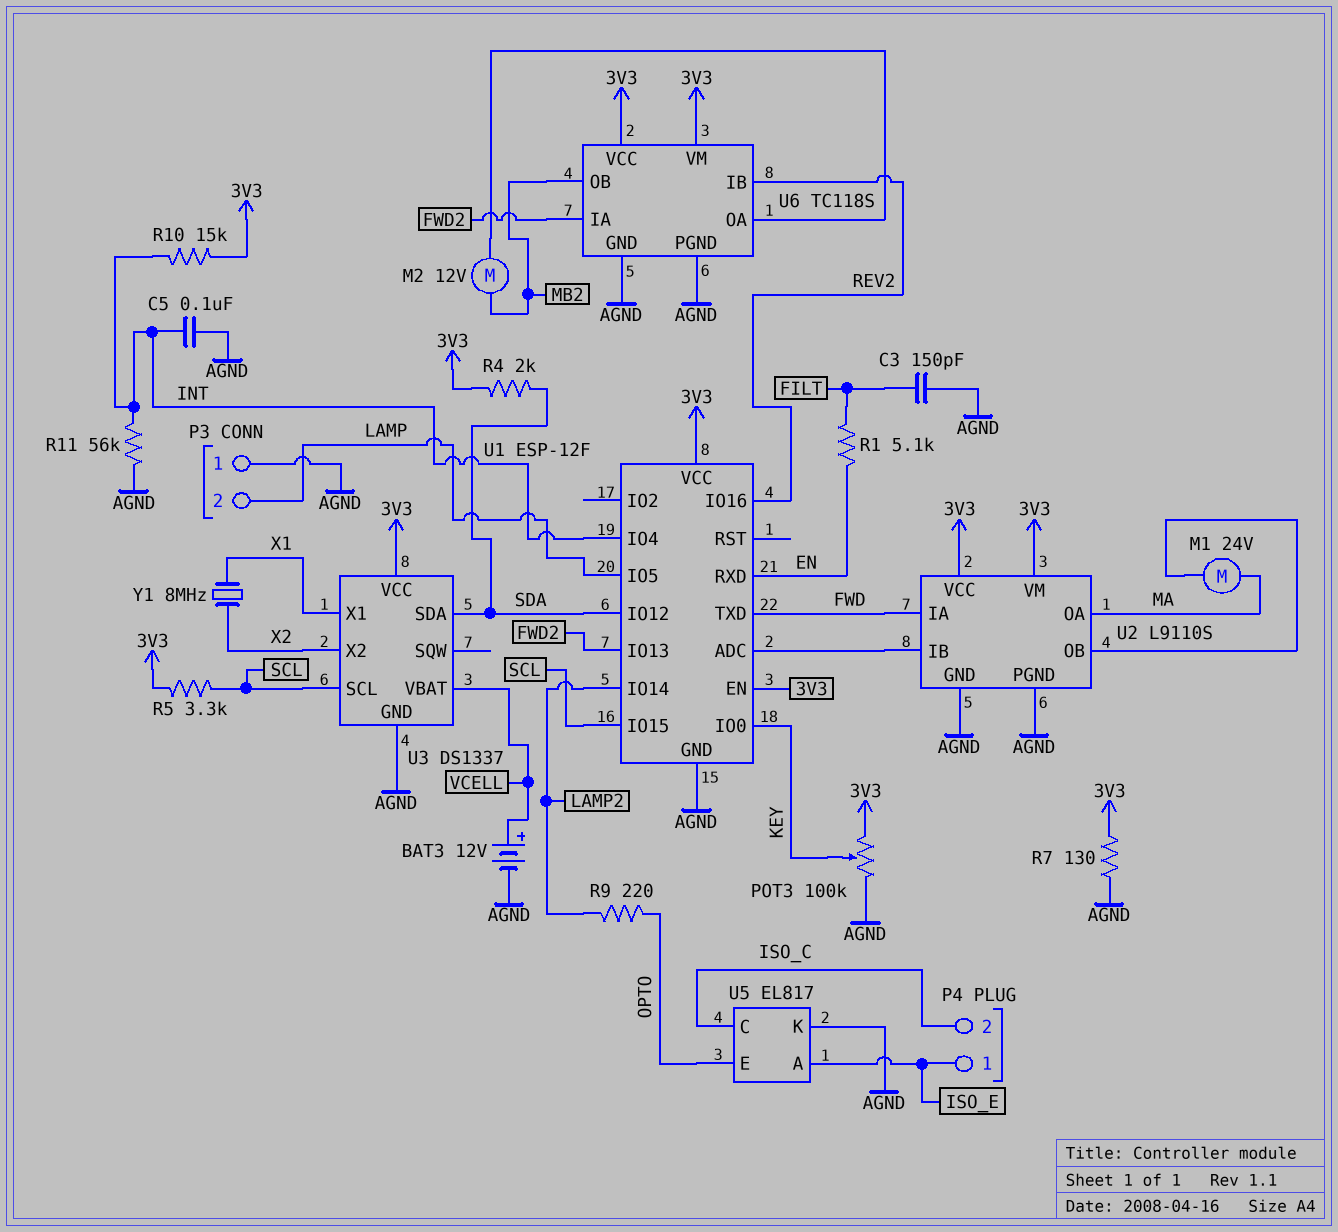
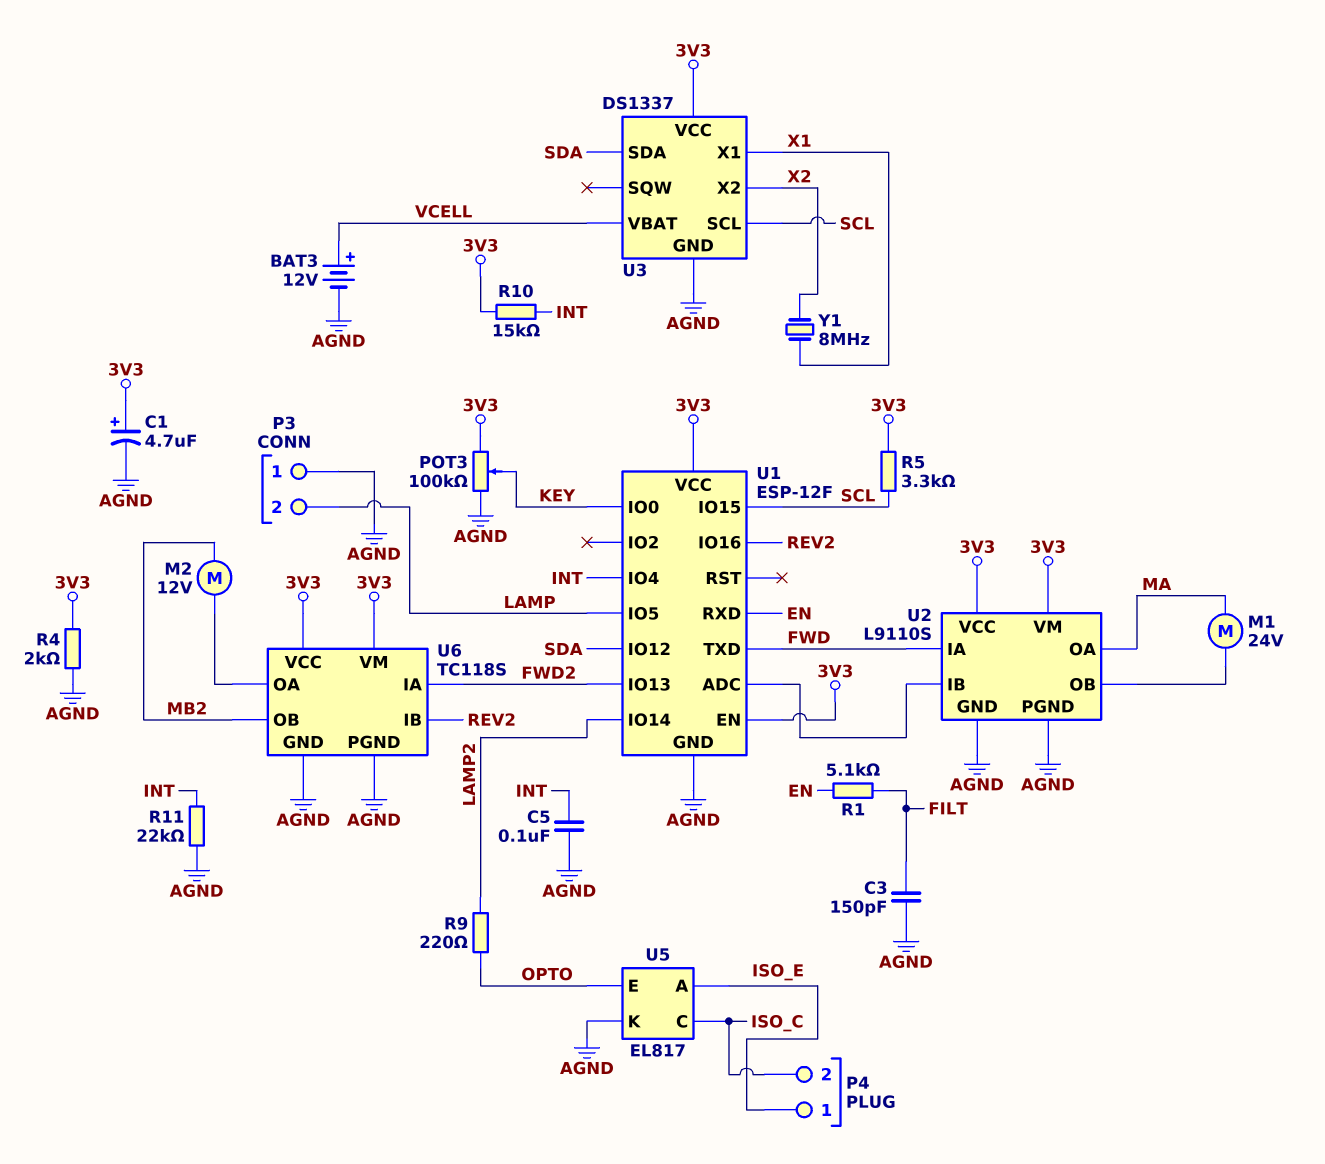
C1: none -> 4.7uF (plus 3V3, minus AGND)
R4: 2k (3V3, SDA) -> 2k (3V3, AGND)
R7: 130 (3V3, AGND) -> none
R11: 56k (AGND, INT) -> 22k (AGND, INT)

